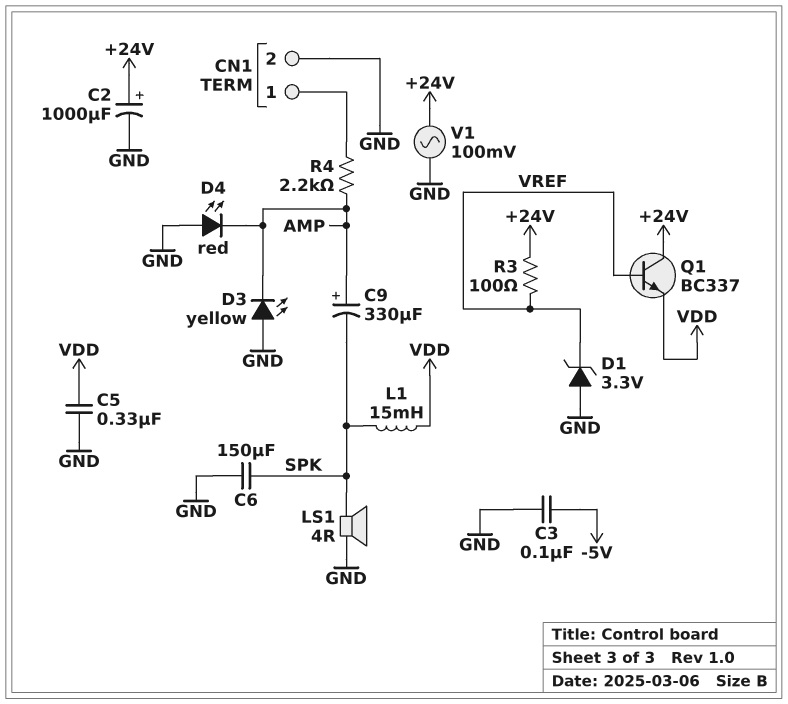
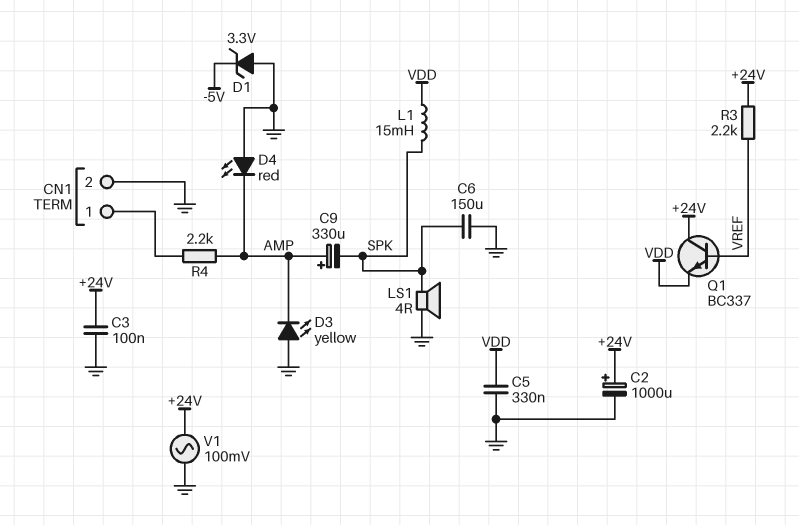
C3: 100nF (-5V, GND) -> 100nF (+24V, GND)
D1: zener 3.3V (A GND, K VREF) -> zener 3.3V (A GND, K -5V)
R3: 100 (+24V, VREF) -> 2.2k (+24V, VREF)

